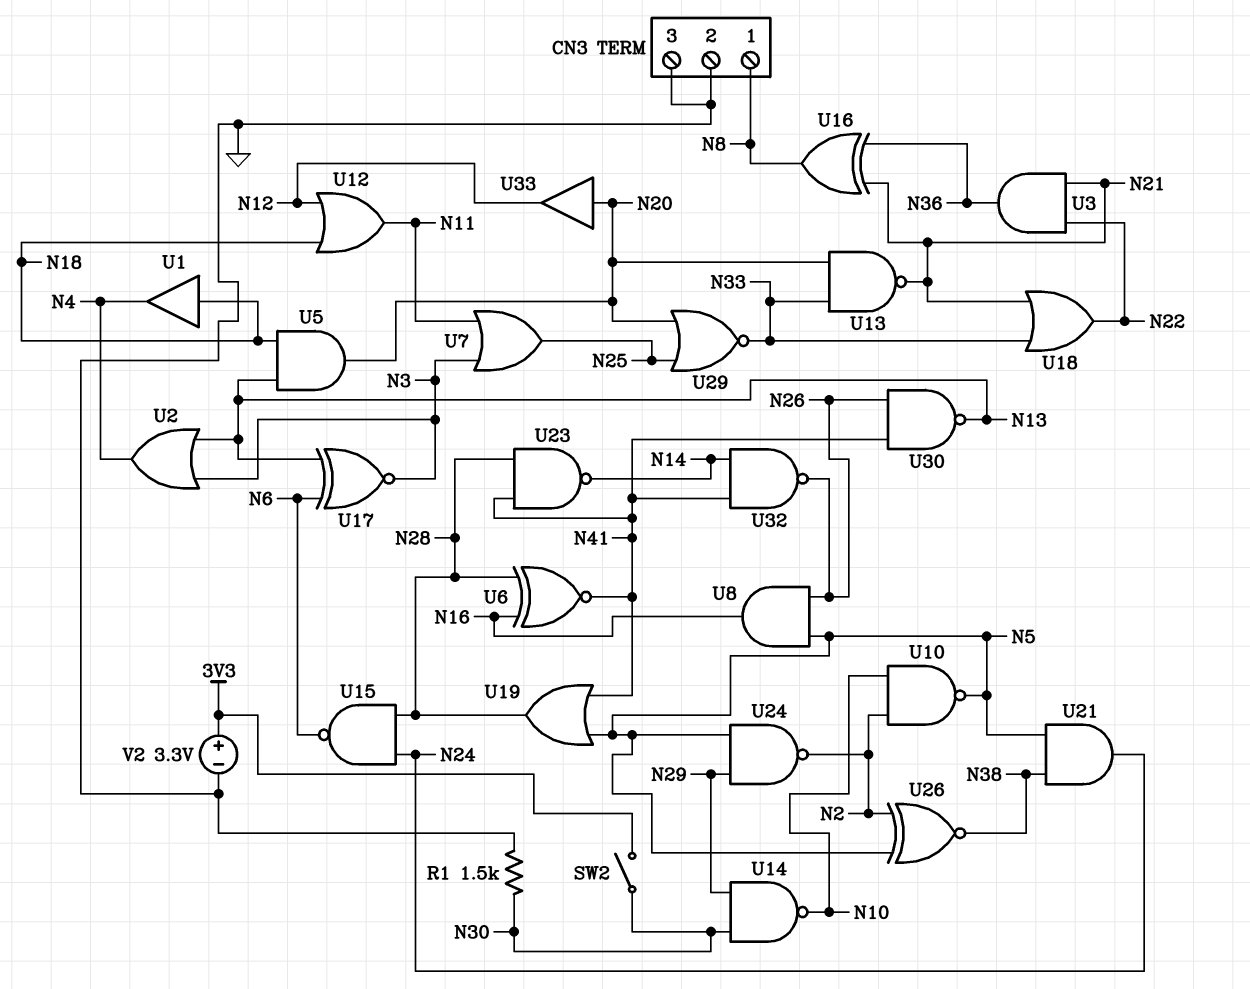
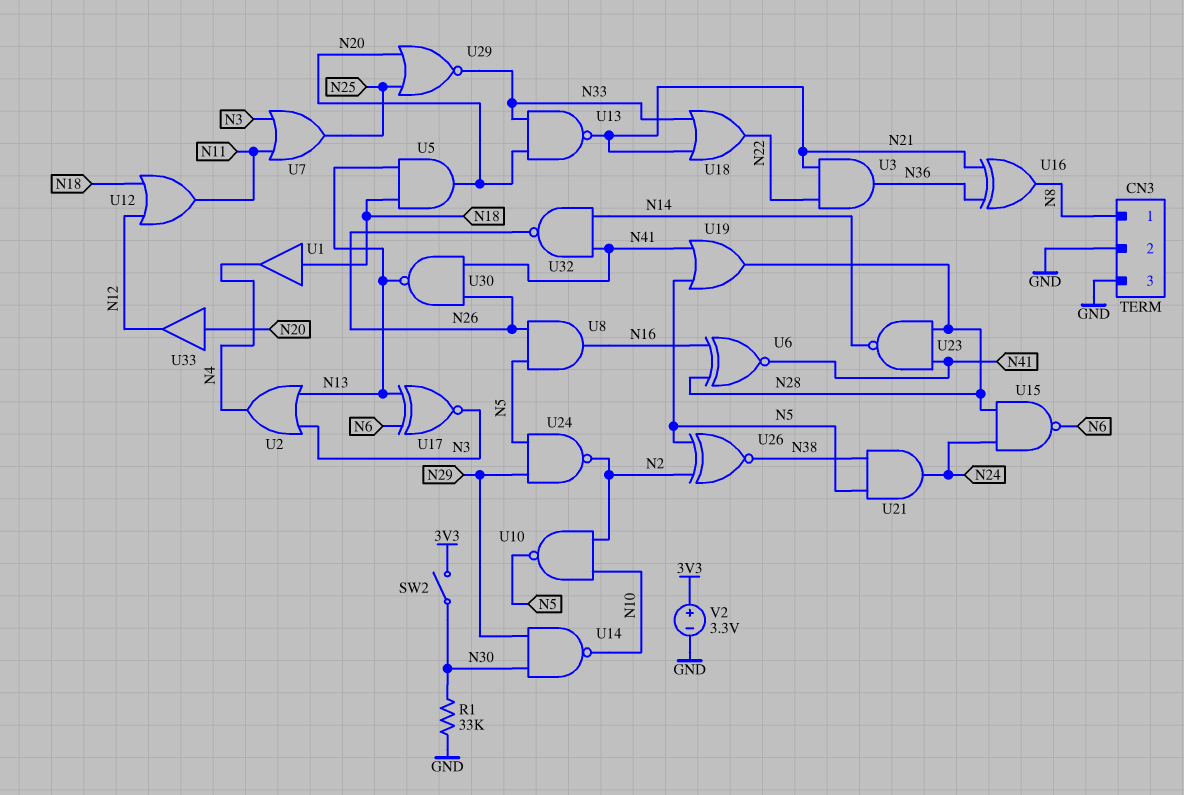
R1: 1.5k (GND, N30) -> 33k (GND, N30)

